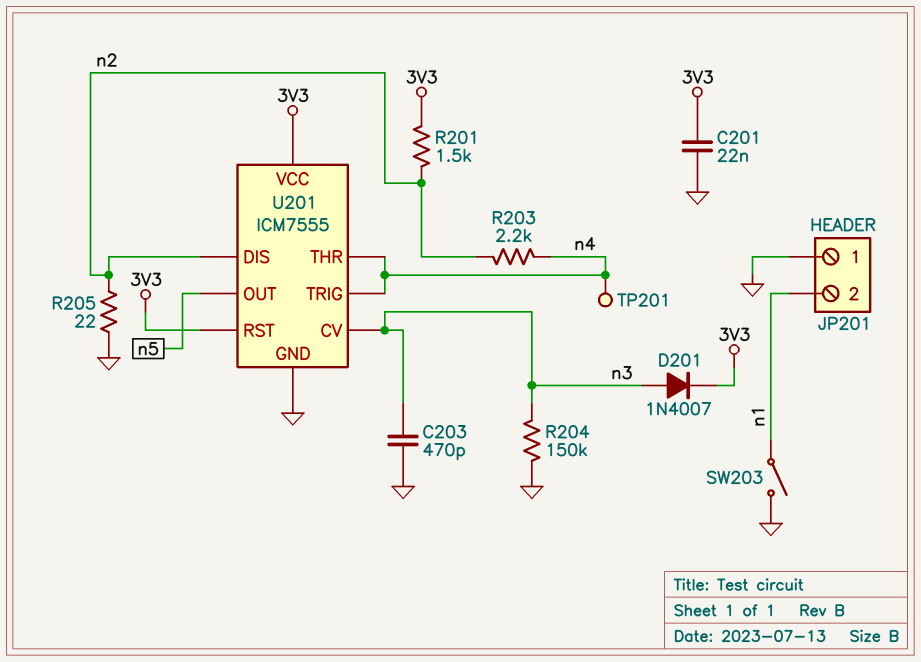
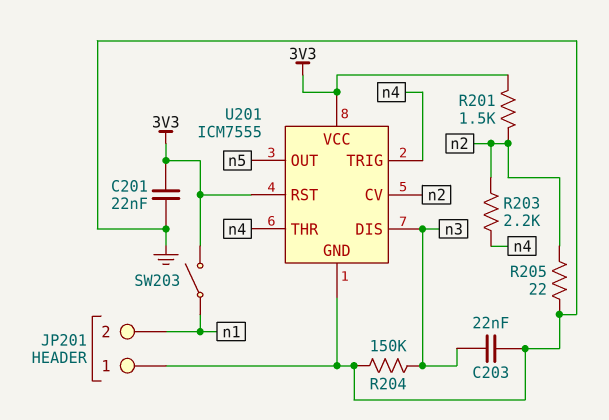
C203: 470pF (GND, n3) -> 22nF (GND, n3)
D201: diode 1N4007 (A n3, K 3V3) -> none
SW203: switch (GND, n1) -> switch (3V3, n1)
TP201: test point (n4) -> none
U201 pin CV: n3 -> n2
U201 pin DIS: n2 -> n3

